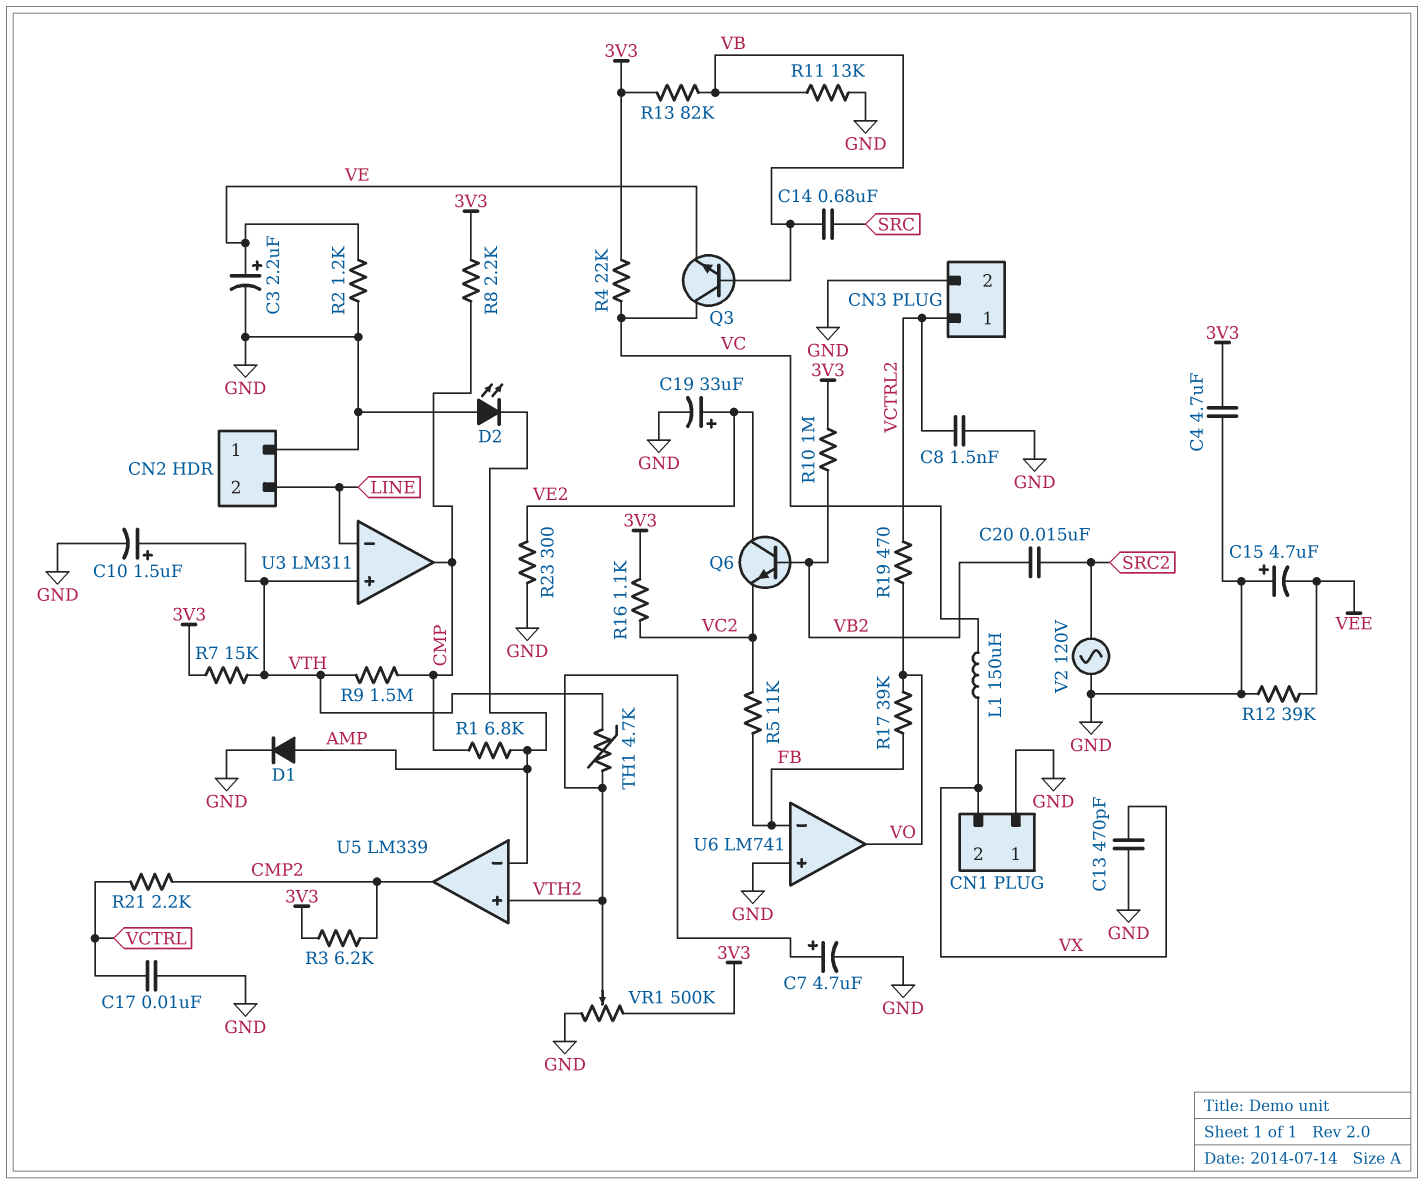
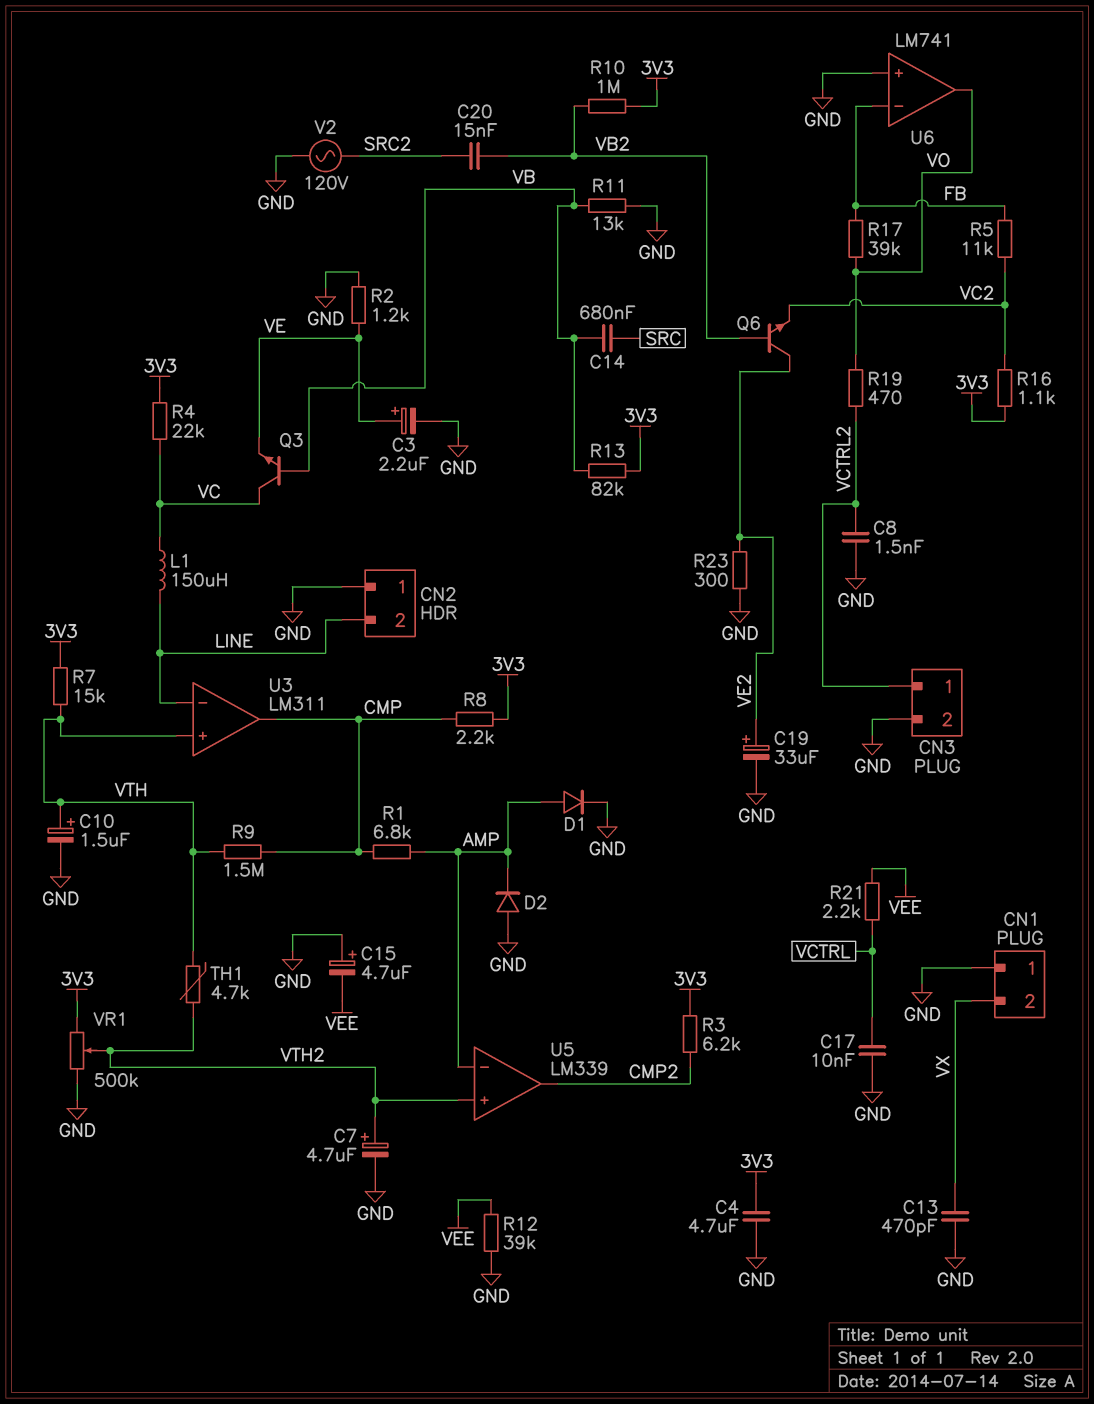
D2: LED (A GND, K AMP) -> diode (A GND, K AMP)
L1: 150uH (VC, VX) -> 150uH (LINE, VC)
R21: 2.2k (CMP2, VCTRL) -> 2.2k (VCTRL, VEE)

